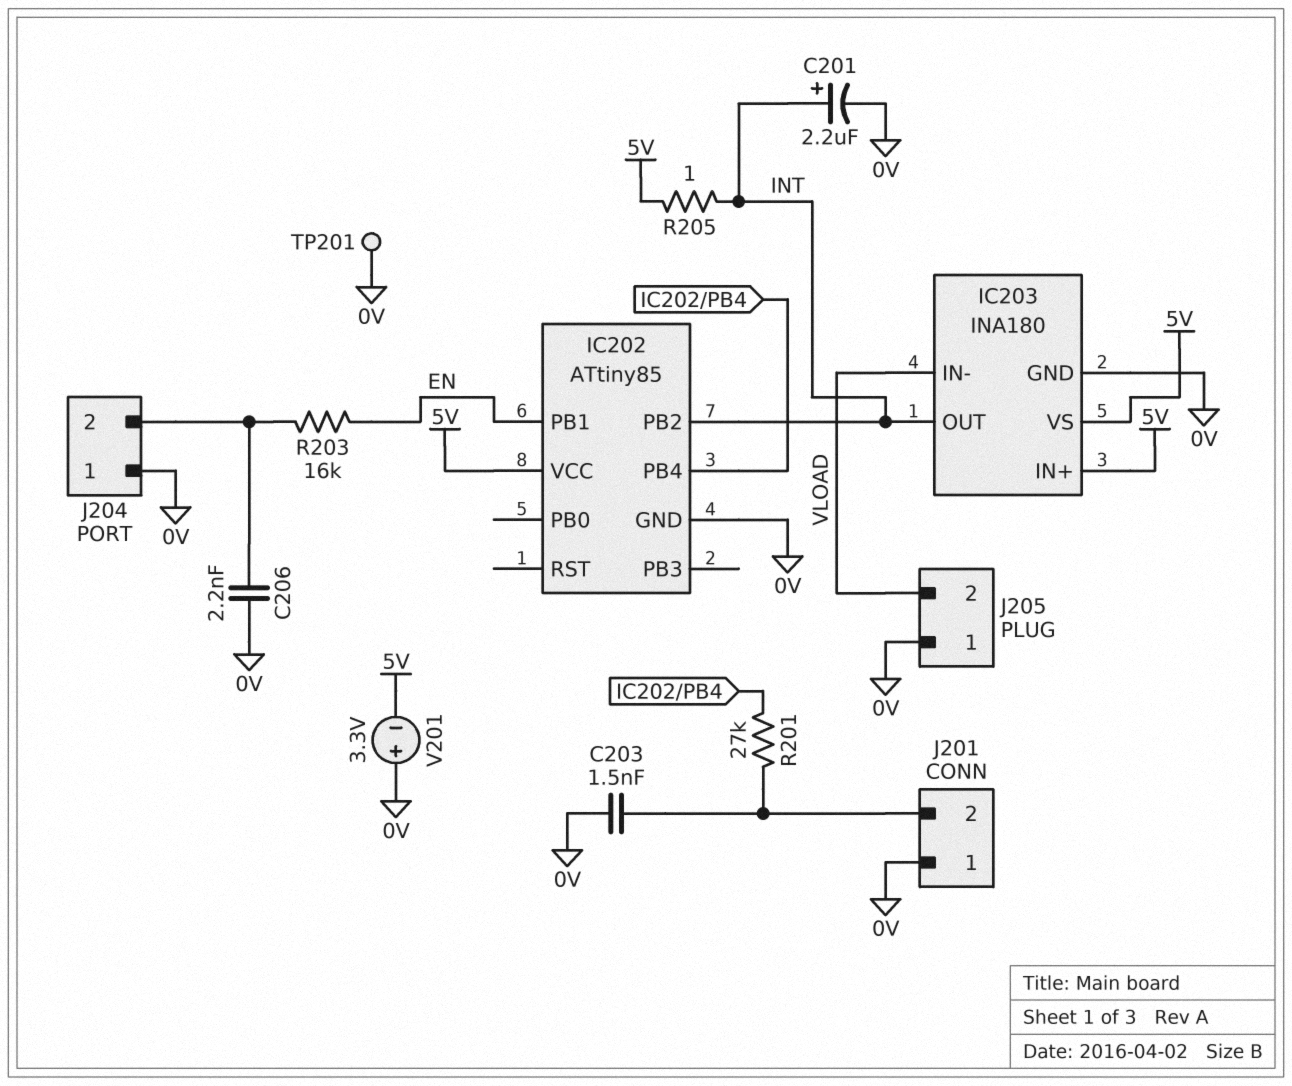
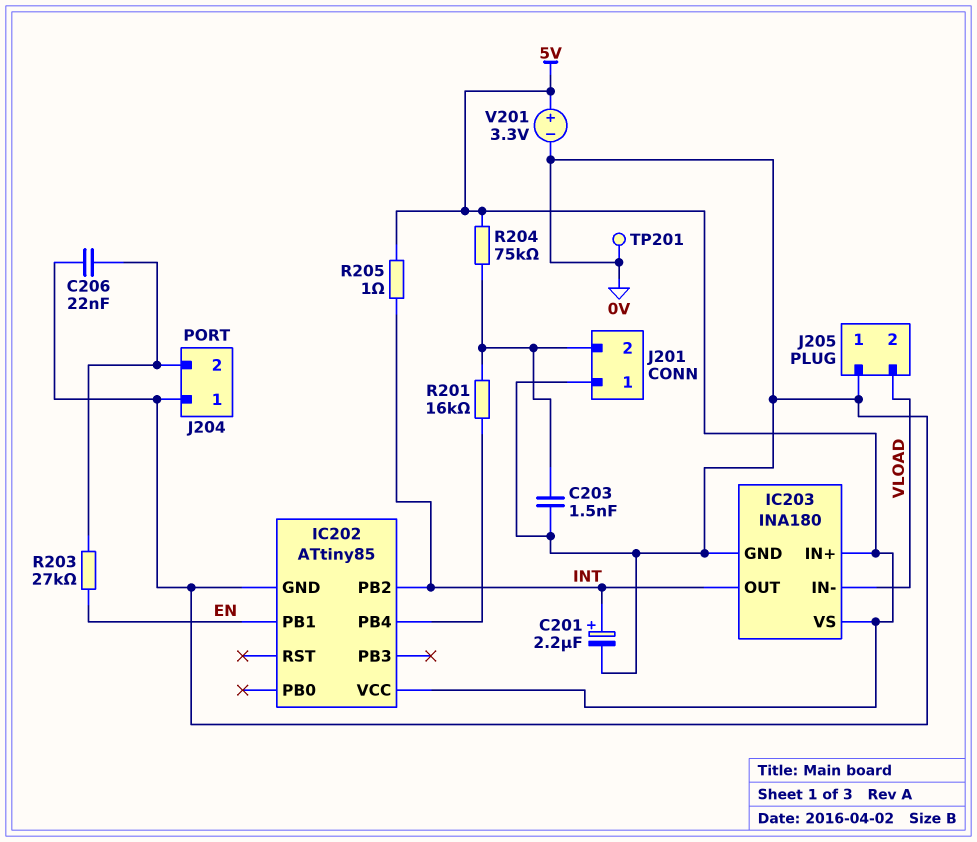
C206: 2.2nF (0V, J204/2) -> 22nF (0V, J204/2)
R201: 27k (IC202/PB4, J201/2) -> 16k (IC202/PB4, J201/2)
R203: 16k (EN, J204/2) -> 27k (EN, J204/2)
R204: none -> 75k (5V, J201/2)
V201: 3.3V (plus 0V, minus 5V) -> 3.3V (plus 5V, minus 0V)

